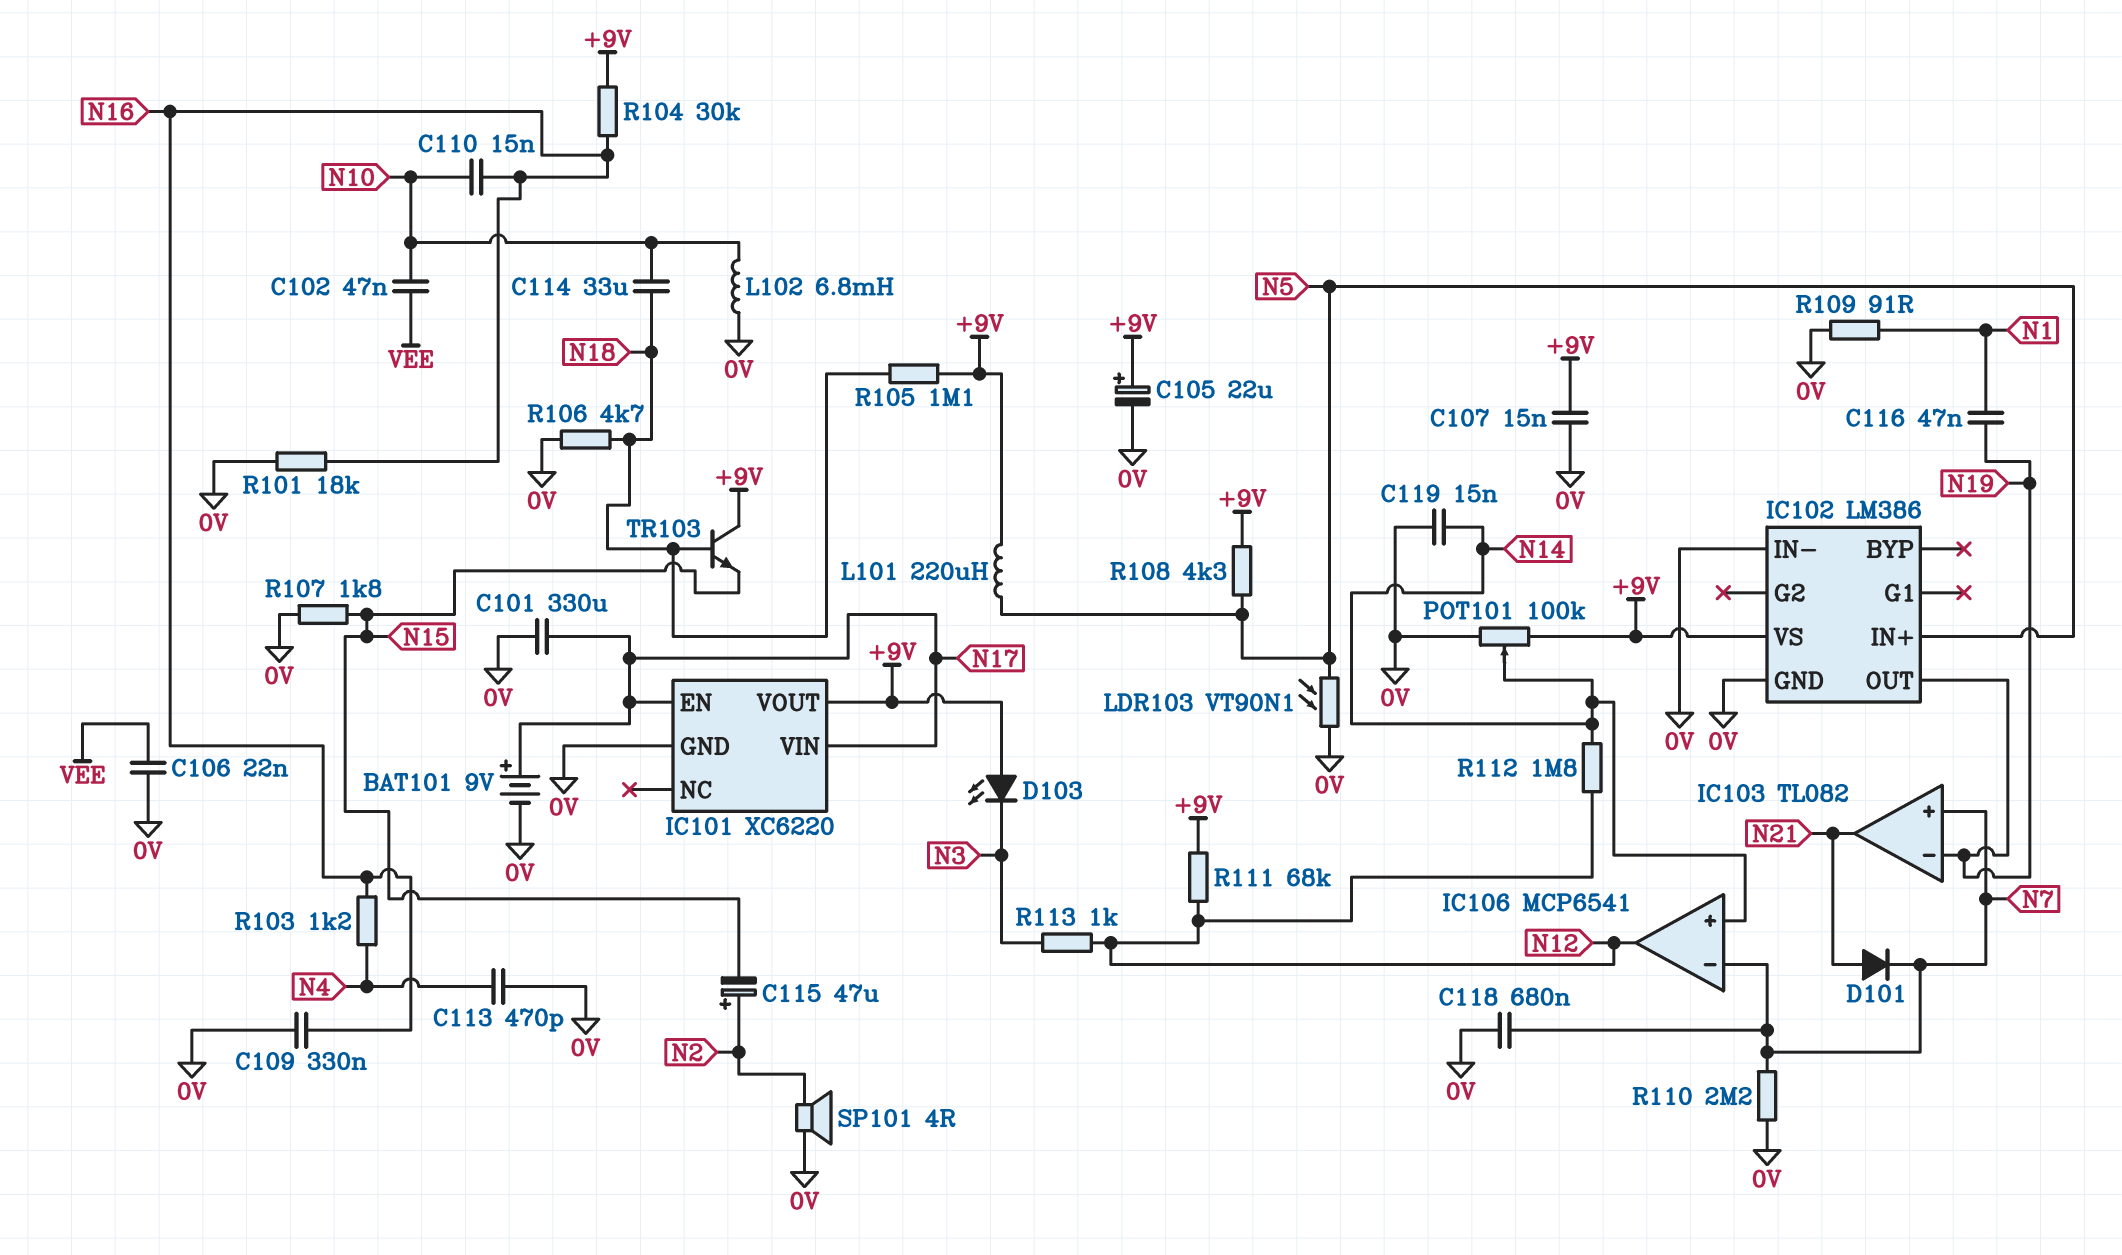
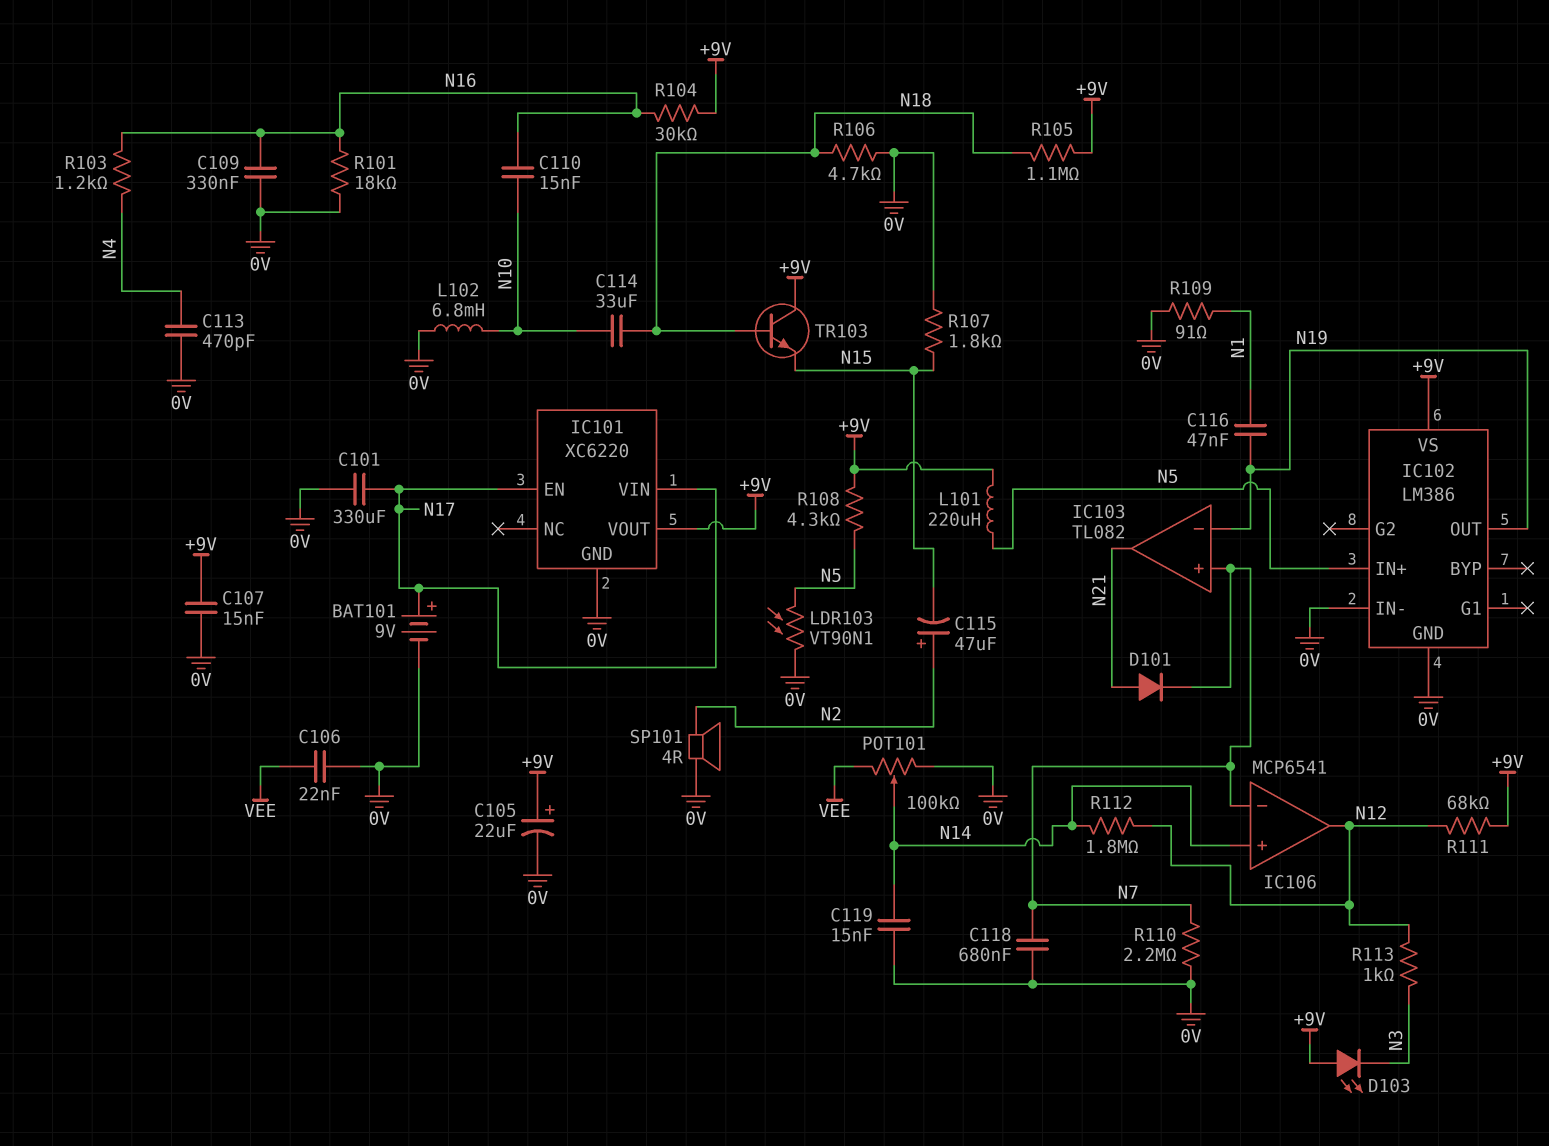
C102: 47nF (N10, VEE) -> none
POT101: 100k (+9V, 0V, wiper N14) -> 100k (0V, VEE, wiper N14)

